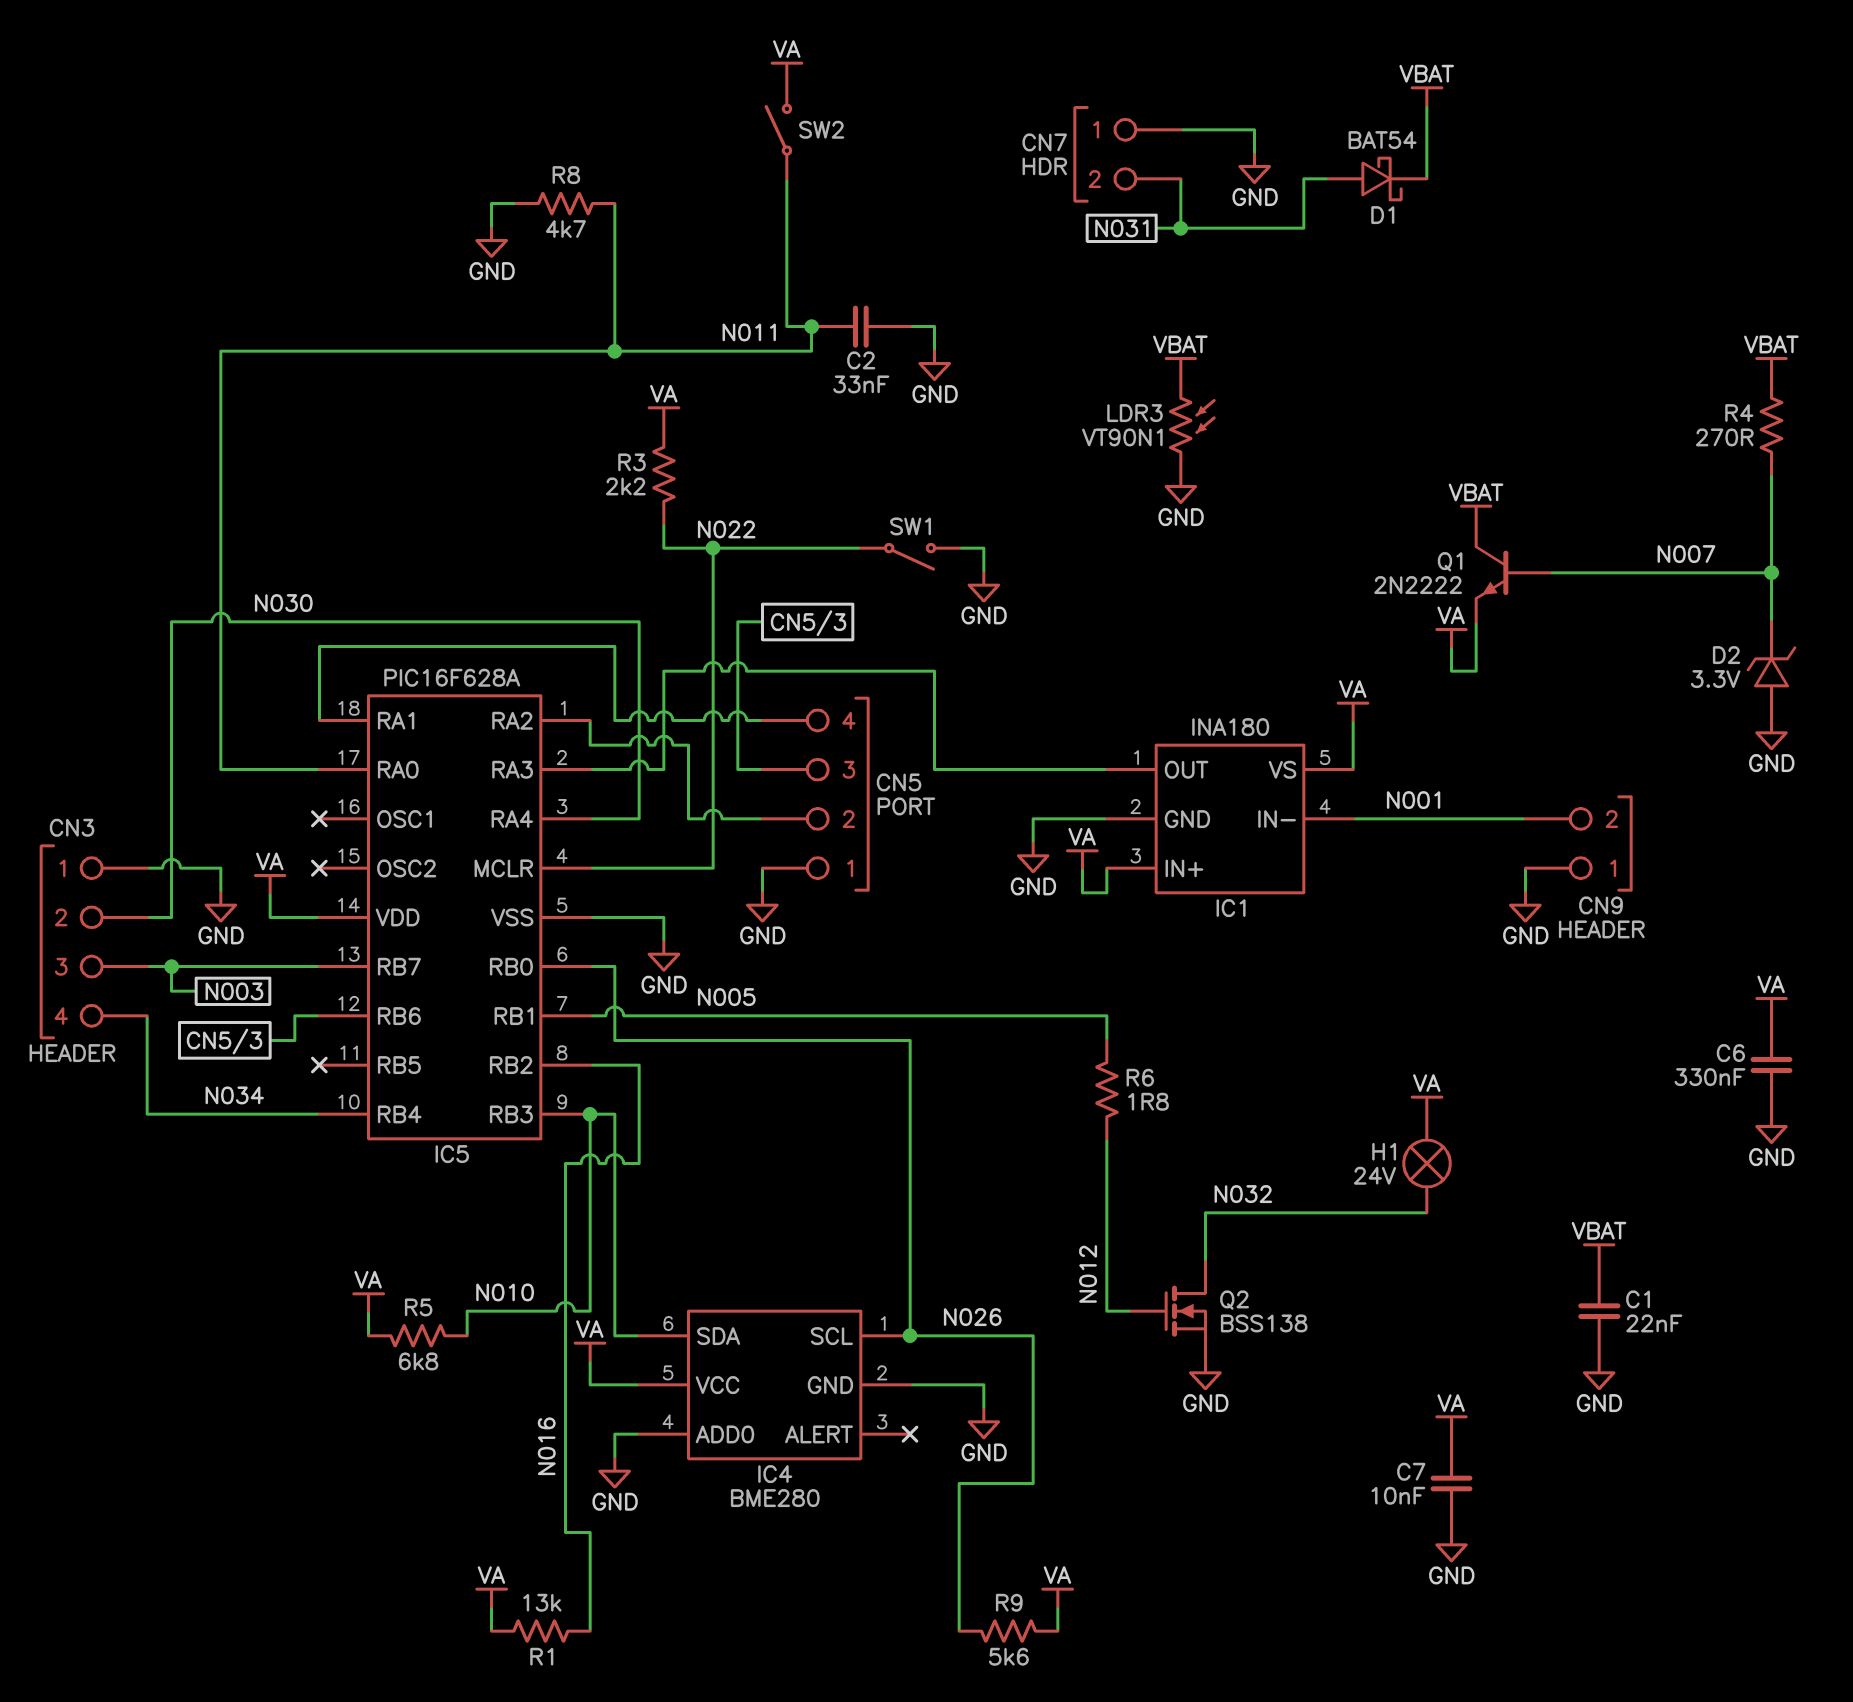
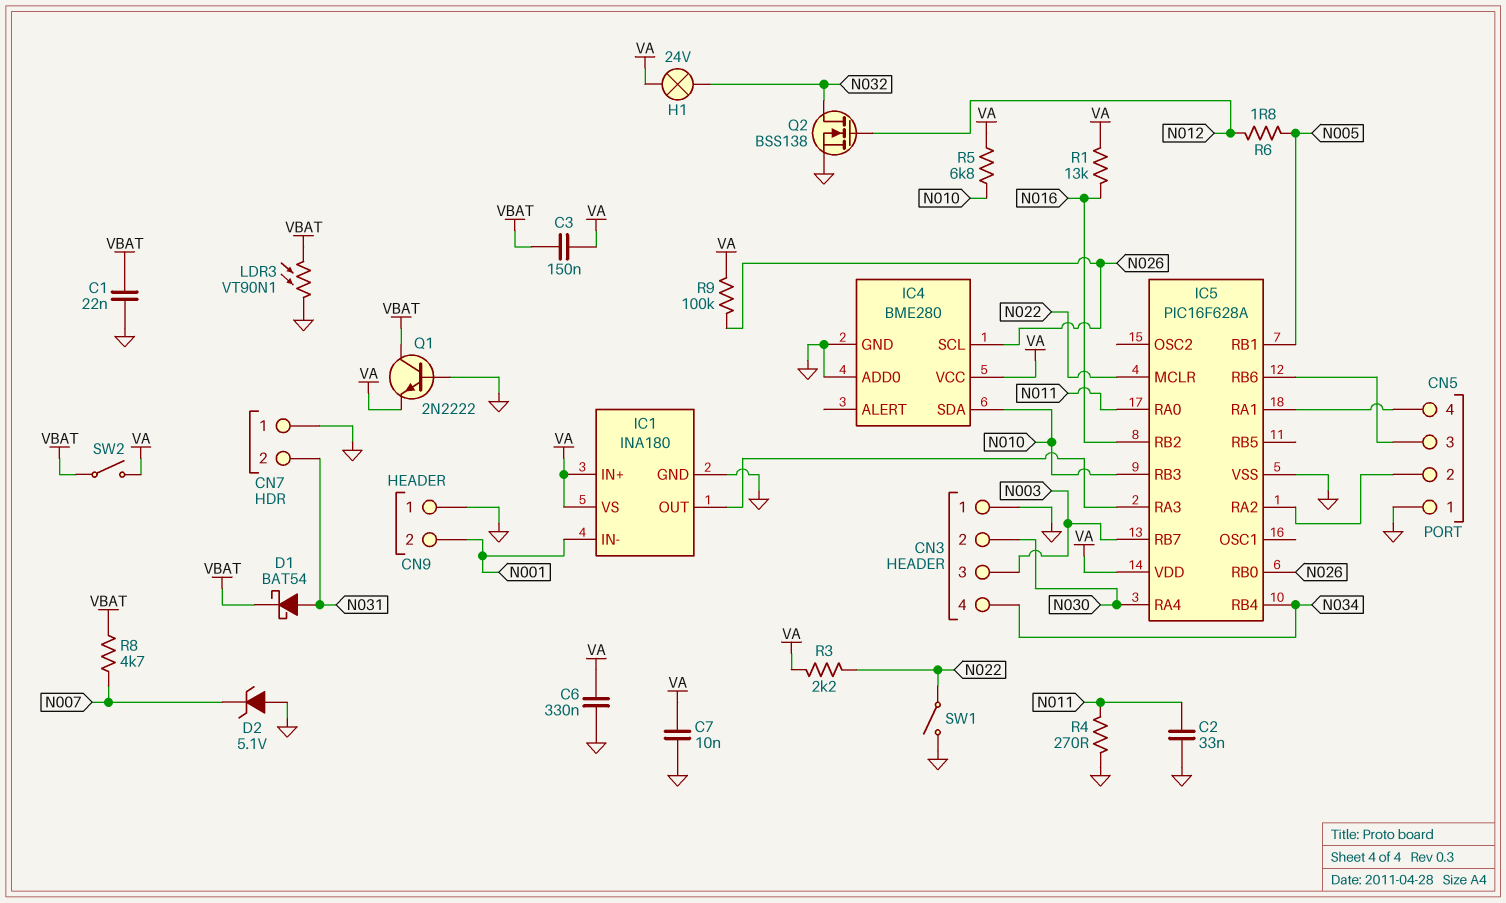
C3: none -> 150nF (VA, VBAT)
D2: zener 3.3V (A GND, K N007) -> zener 5.1V (A GND, K N007)
Q1: NPN 2N2222 (B N007, C VBAT, E VA) -> NPN 2N2222 (B GND, C VBAT, E VA)
R4: 270 (N007, VBAT) -> 270 (GND, N011)
R8: 4.7k (GND, N011) -> 4.7k (N007, VBAT)
R9: 5.6k (N026, VA) -> 100k (N026, VA)
SW2: switch (N011, VA) -> switch (VA, VBAT)

